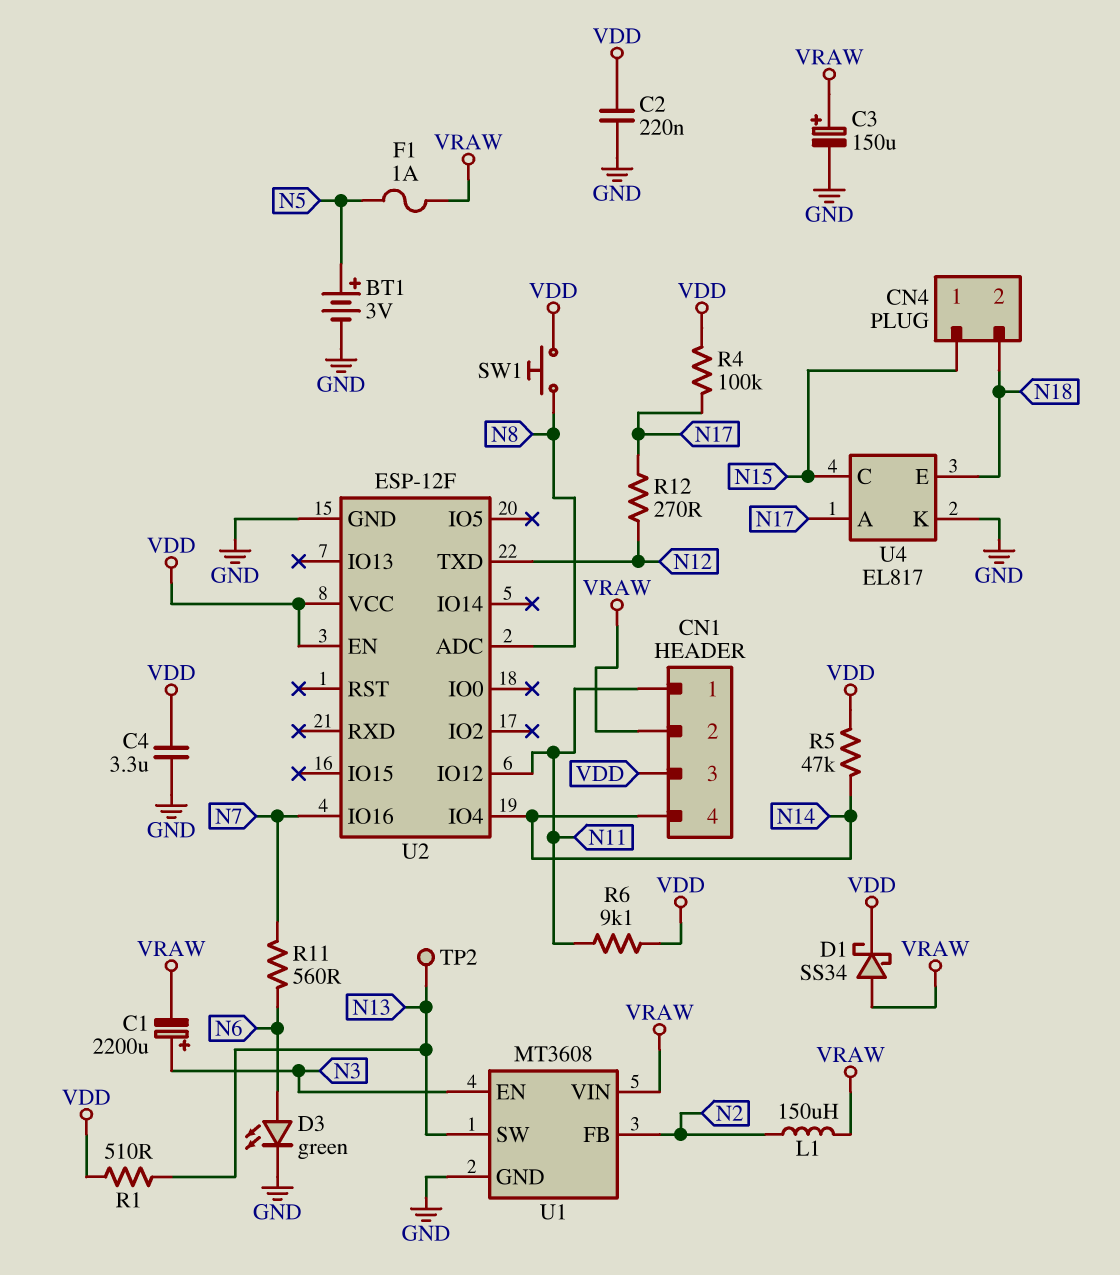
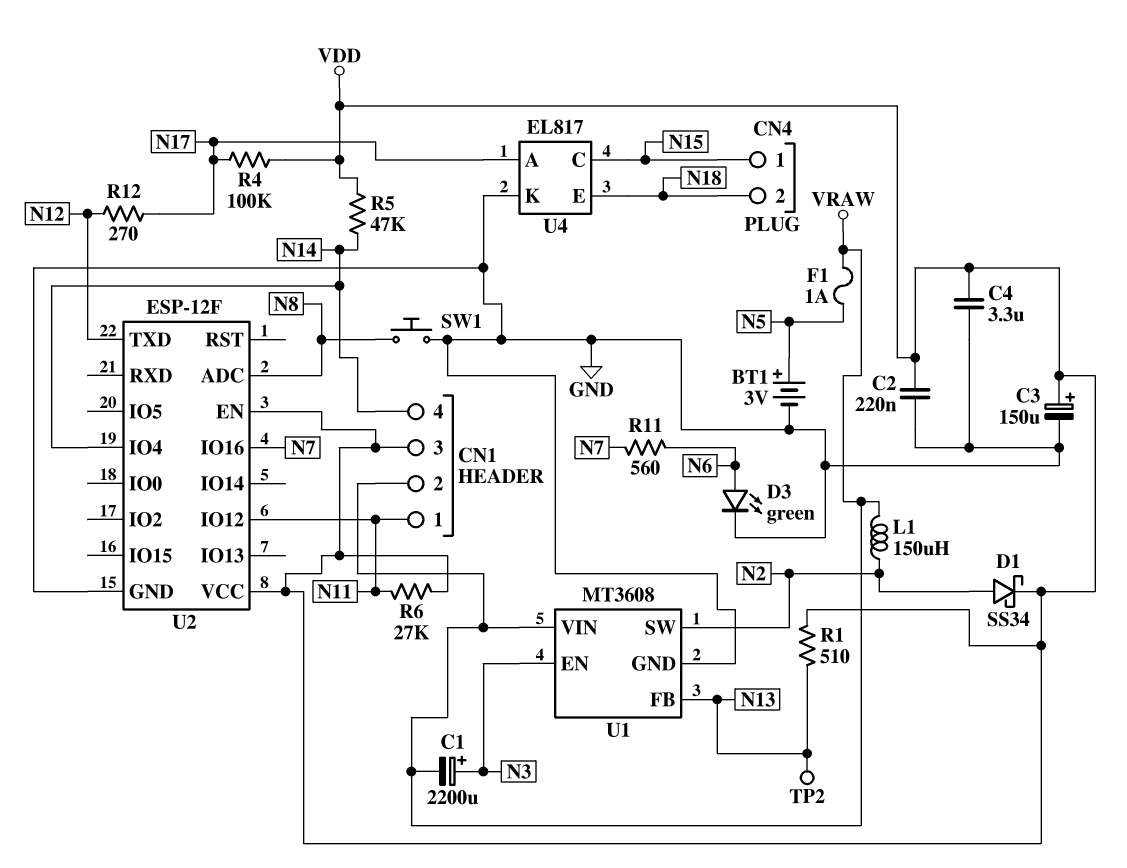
C3: 150uF (plus VRAW, minus GND) -> 150uF (plus VDD, minus GND)
D1: schottky SS34 (A VRAW, K VDD) -> schottky SS34 (A N2, K VDD)
R6: 9.1k (N11, VDD) -> 27k (N11, VDD)
SW1: button (N8, VDD) -> button (GND, N8)
U1 pin FB: N2 -> N13
U1 pin SW: N13 -> N2

